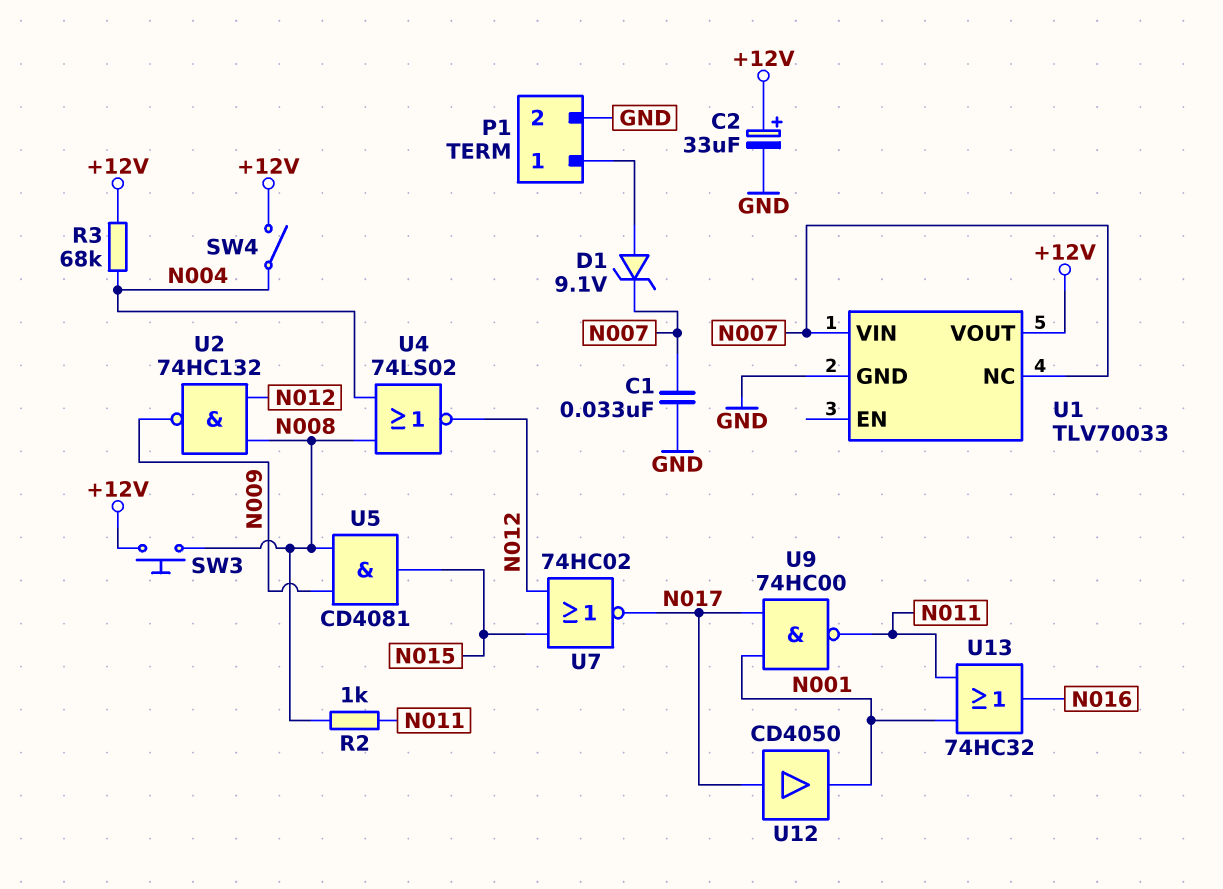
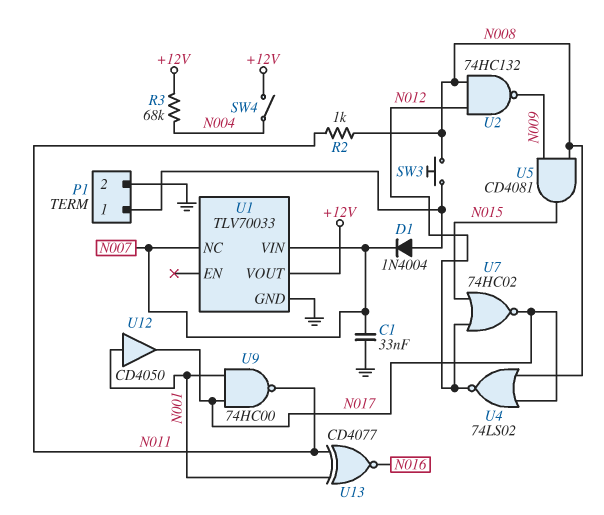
C2: 33uF (plus +12V, minus GND) -> none
D1: zener 9.1V (A P1/1, K N007) -> diode 1N4004 (A P1/1, K N007)
SW3: button (+12V, N008) -> button (N008, P1/1)
U4: NOR 74LS02 (in N004, in N008, out N012) -> NOR 74LS02 (in N008, in N017, out N012)
U12: buffer CD4050 (in N017, out N001) -> buffer CD4050 (in N001, out N017)
U13: OR 74HC32 (in N001, in N011, out N016) -> XNOR CD4077 (in N001, in N011, out N016)

